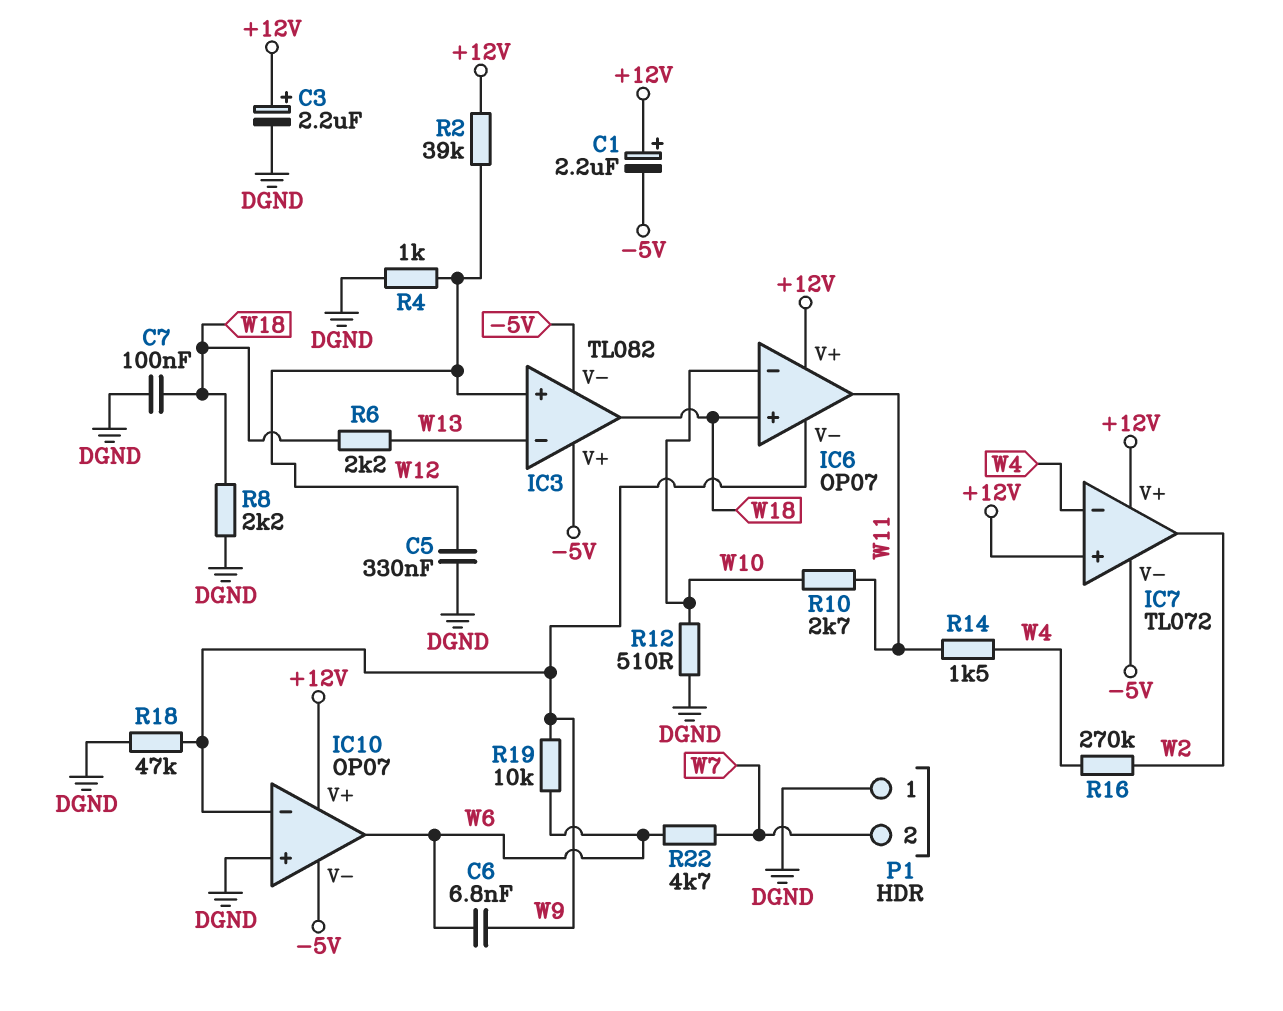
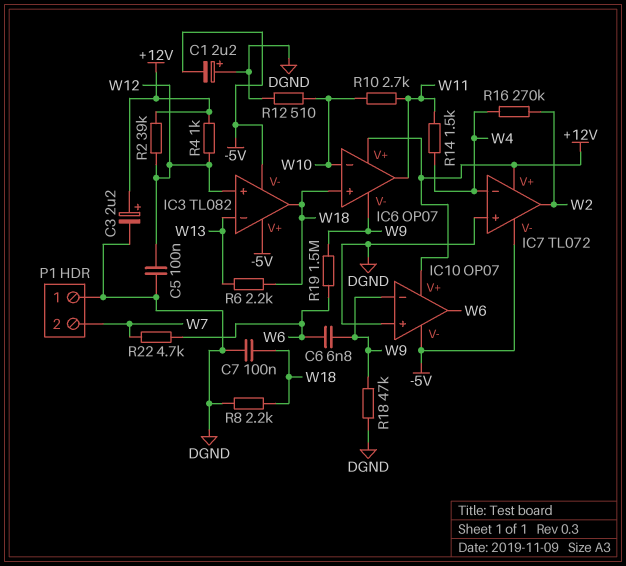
C1: 2.2uF (plus +12V, minus -5V) -> 2.2uF (plus DGND, minus -5V)
C5: 330nF (DGND, W12) -> 100nF (DGND, W12)
IC7 pin in+: +12V -> DGND
R4: 1k (DGND, W12) -> 1k (+12V, W12)
R19: 10k (W6, W9) -> 1.5M (W6, W9)

